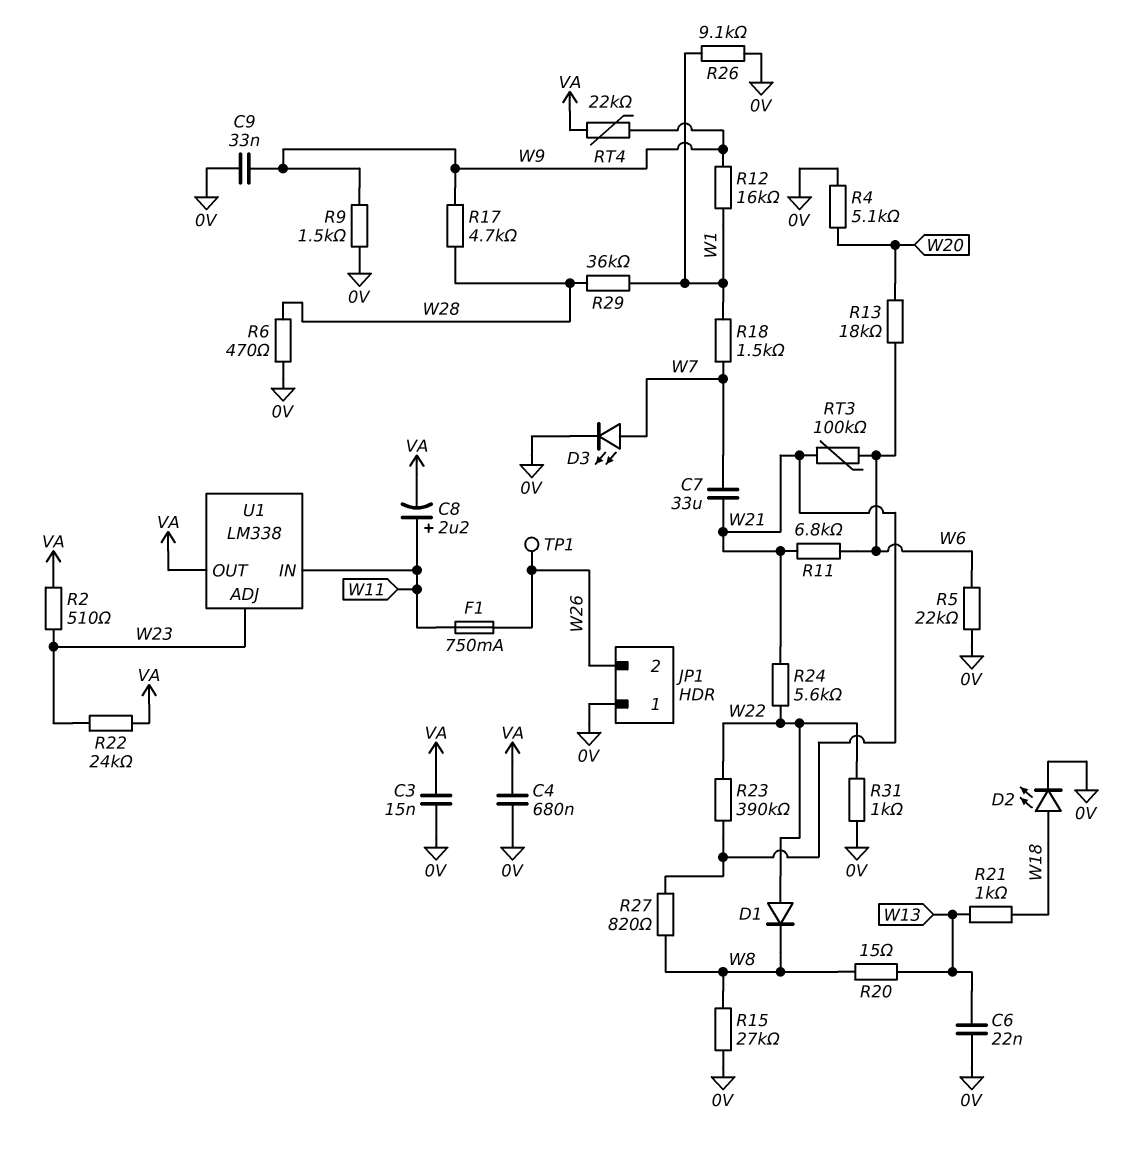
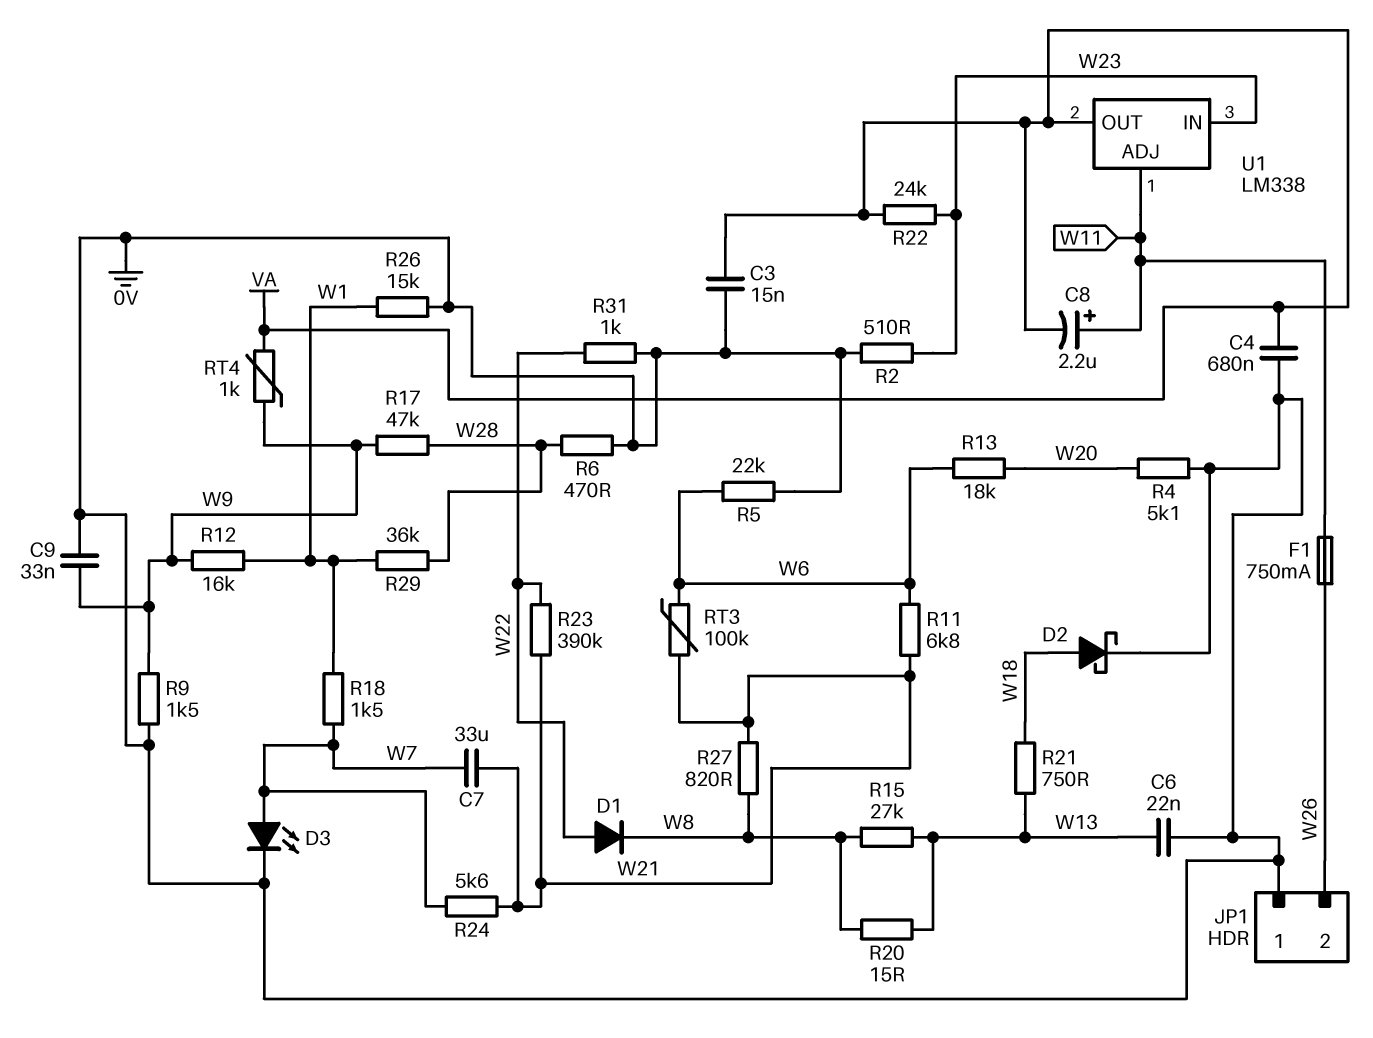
D2: LED (A W18, K 0V) -> schottky (A W18, K 0V)
R2: 510 (VA, W23) -> 510 (0V, W23)
R15: 27k (0V, W8) -> 27k (W8, W13)
R17: 4.7k (W9, W28) -> 47k (W9, W28)
R21: 1k (W13, W18) -> 750 (W13, W18)
R24: 5.6k (W21, W22) -> 5.6k (W7, W21)
R26: 9.1k (0V, W1) -> 15k (0V, W1)
RT4: 22k (VA, W9) -> 1k (VA, W9)
TP1: test point (W26) -> none
U1 pin ADJ: W23 -> W11
U1 pin IN: W11 -> W23

